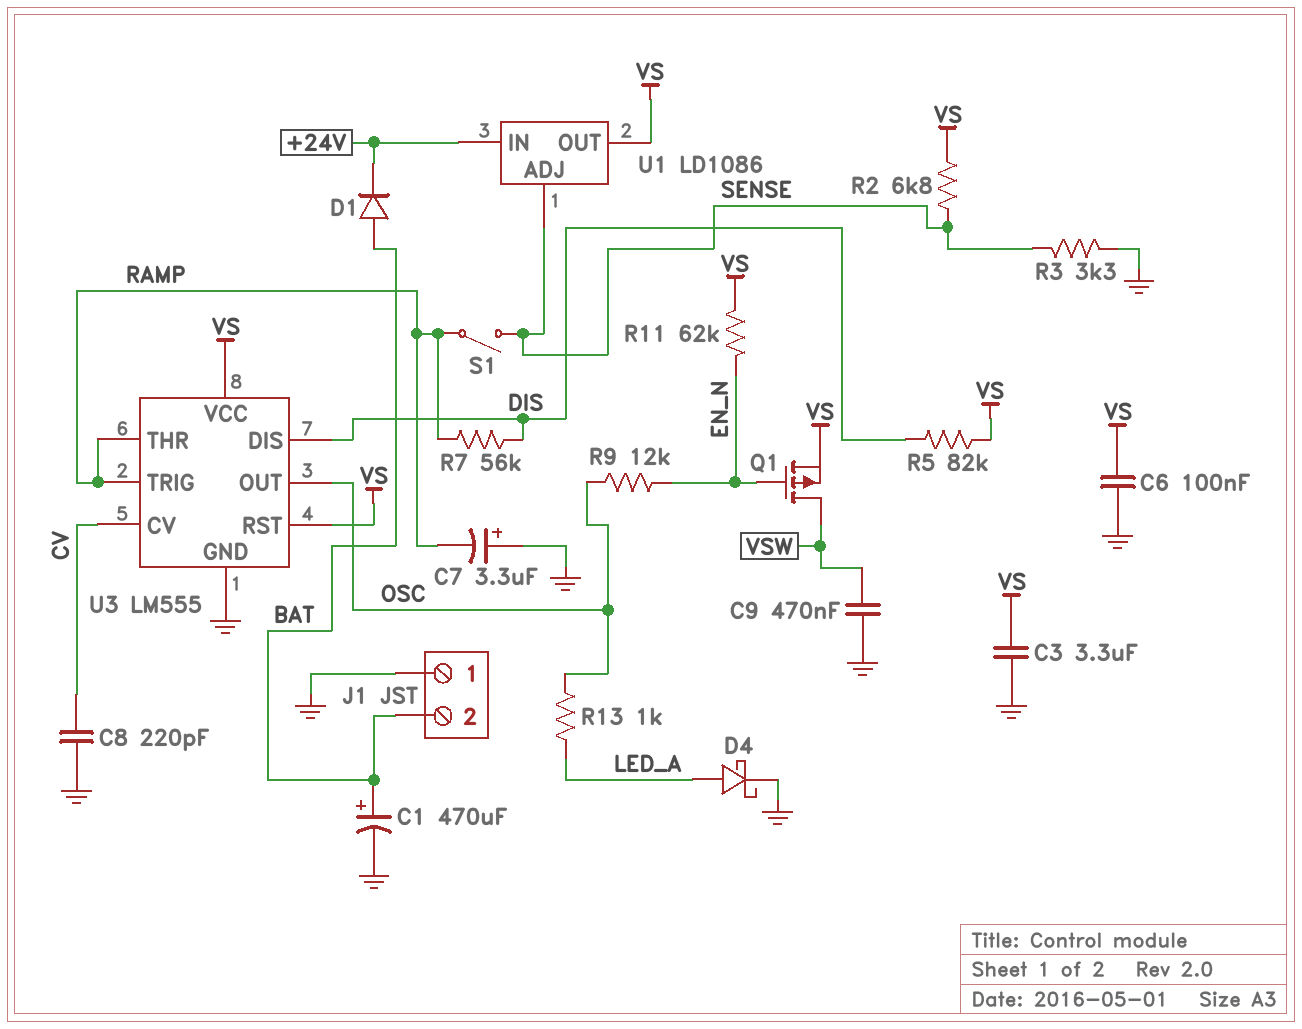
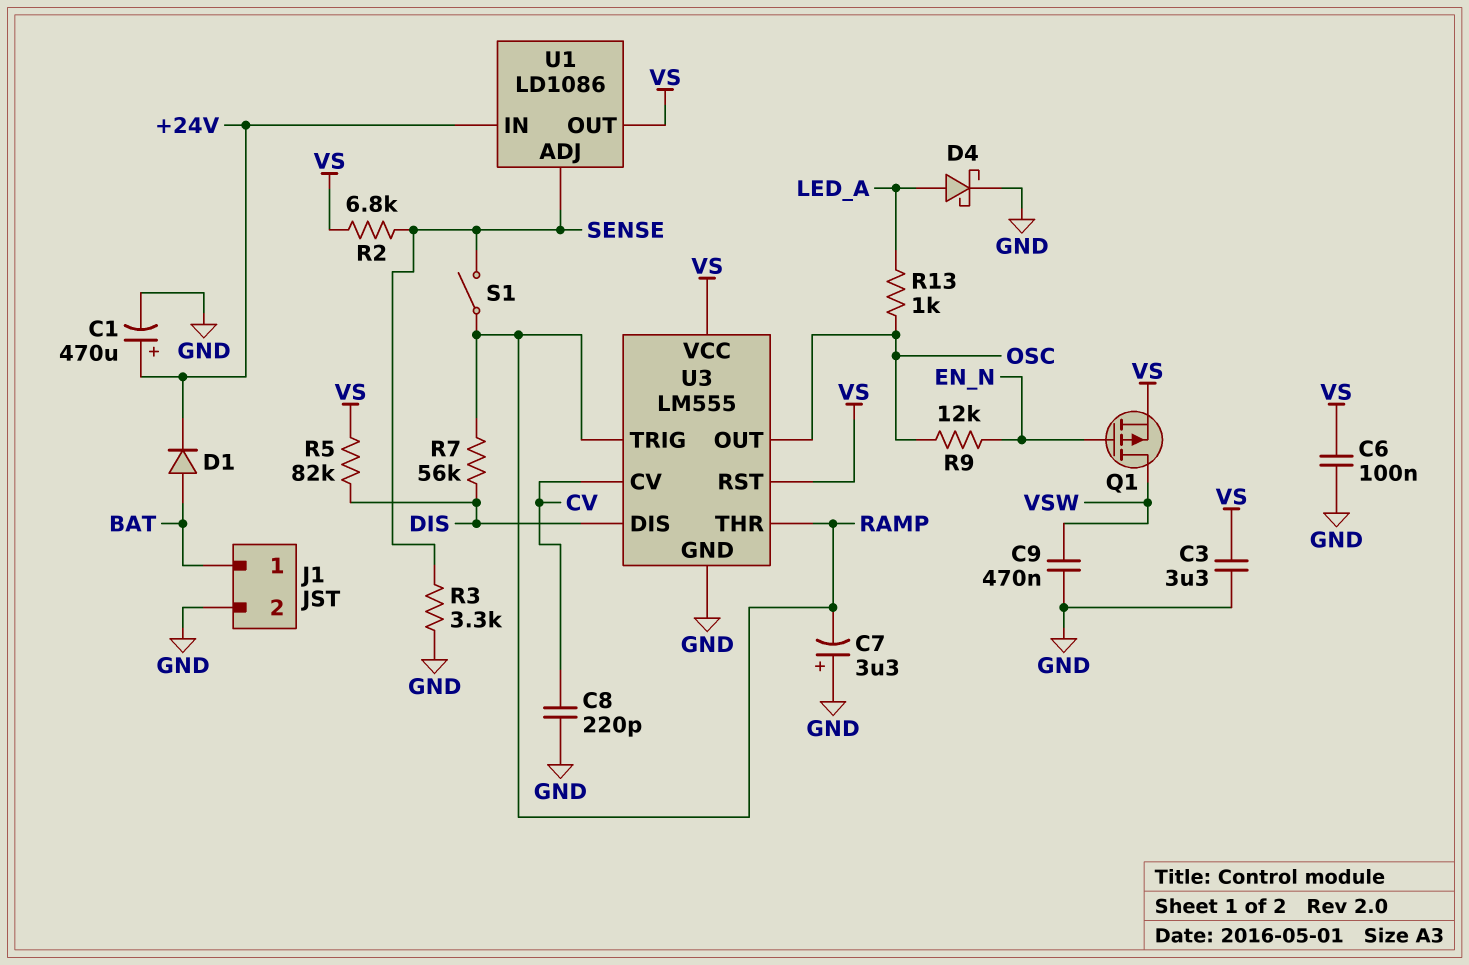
C1: 470uF (plus BAT, minus GND) -> 470uF (plus +24V, minus GND)
J1 pin 1: GND -> BAT
J1 pin 2: BAT -> GND
R11: 62k (EN_N, VS) -> none

